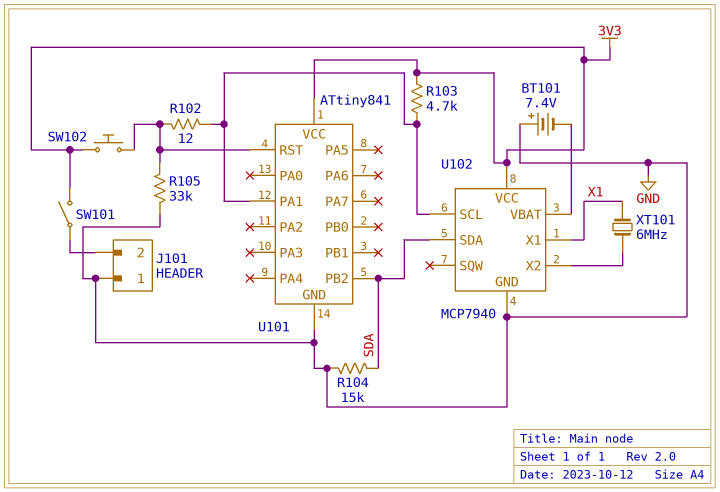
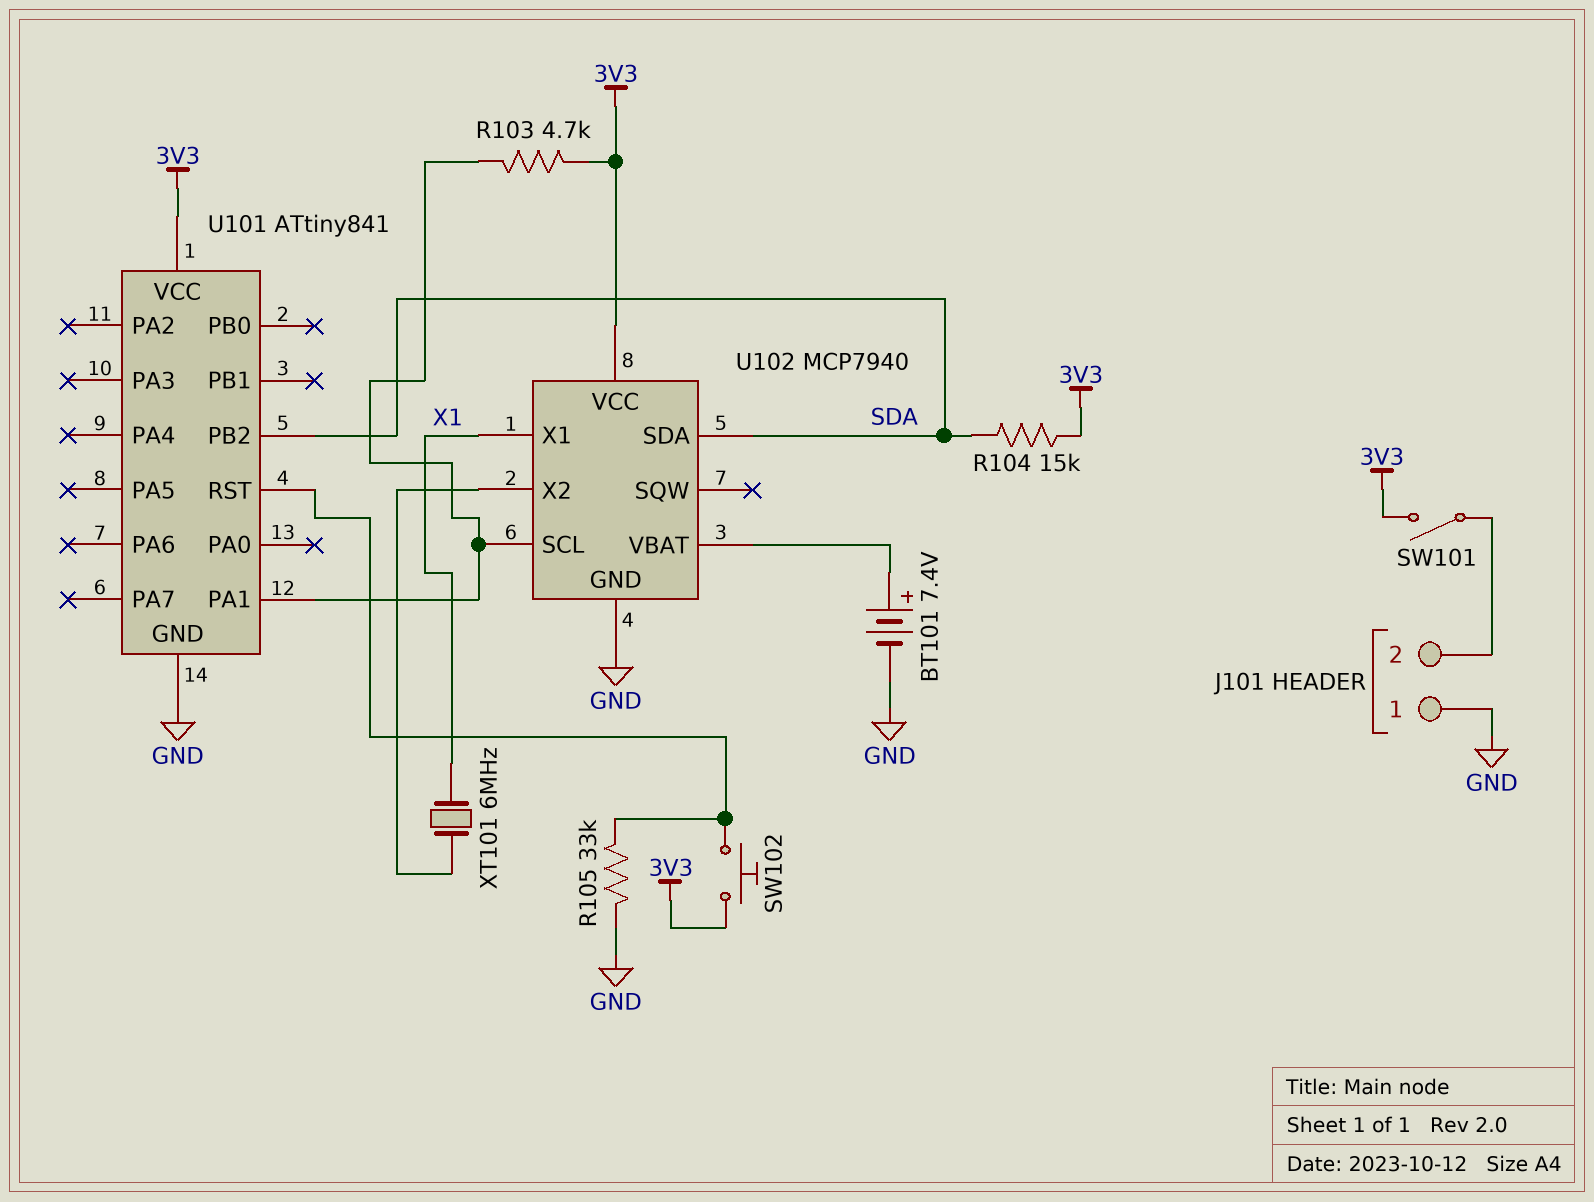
BT101: 7.4V (plus GND, minus U102/VBAT) -> 7.4V (plus U102/VBAT, minus GND)
R102: 12 (U101/PA1, U101/RST) -> none
R104: 15k (GND, SDA) -> 15k (3V3, SDA)

